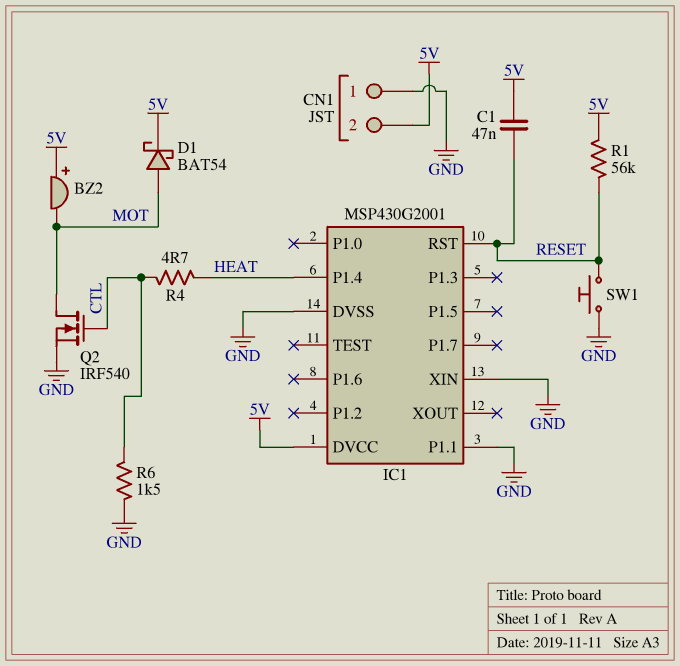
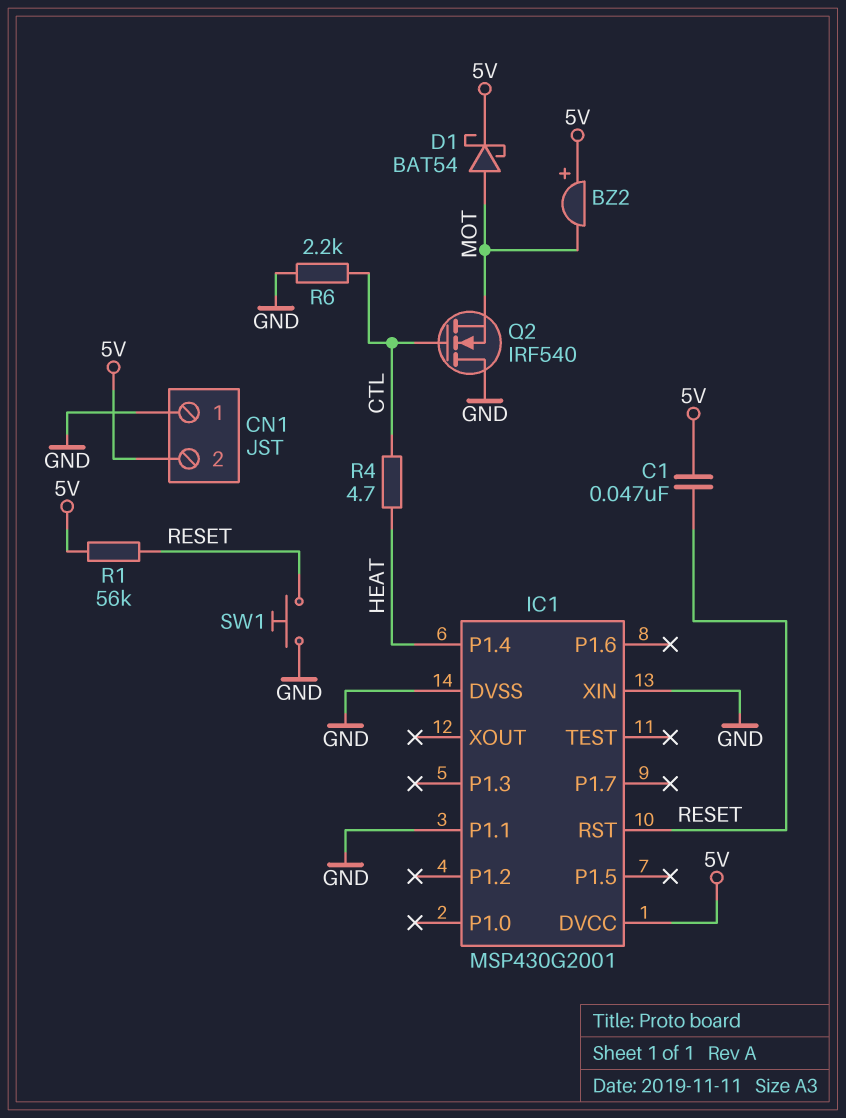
Q2: NMOS IRF540 (G CTL, D MOT, S GND) -> NMOS IRF540 (G CTL, D GND, S MOT)
R6: 1.5k (CTL, GND) -> 2.2k (CTL, GND)

